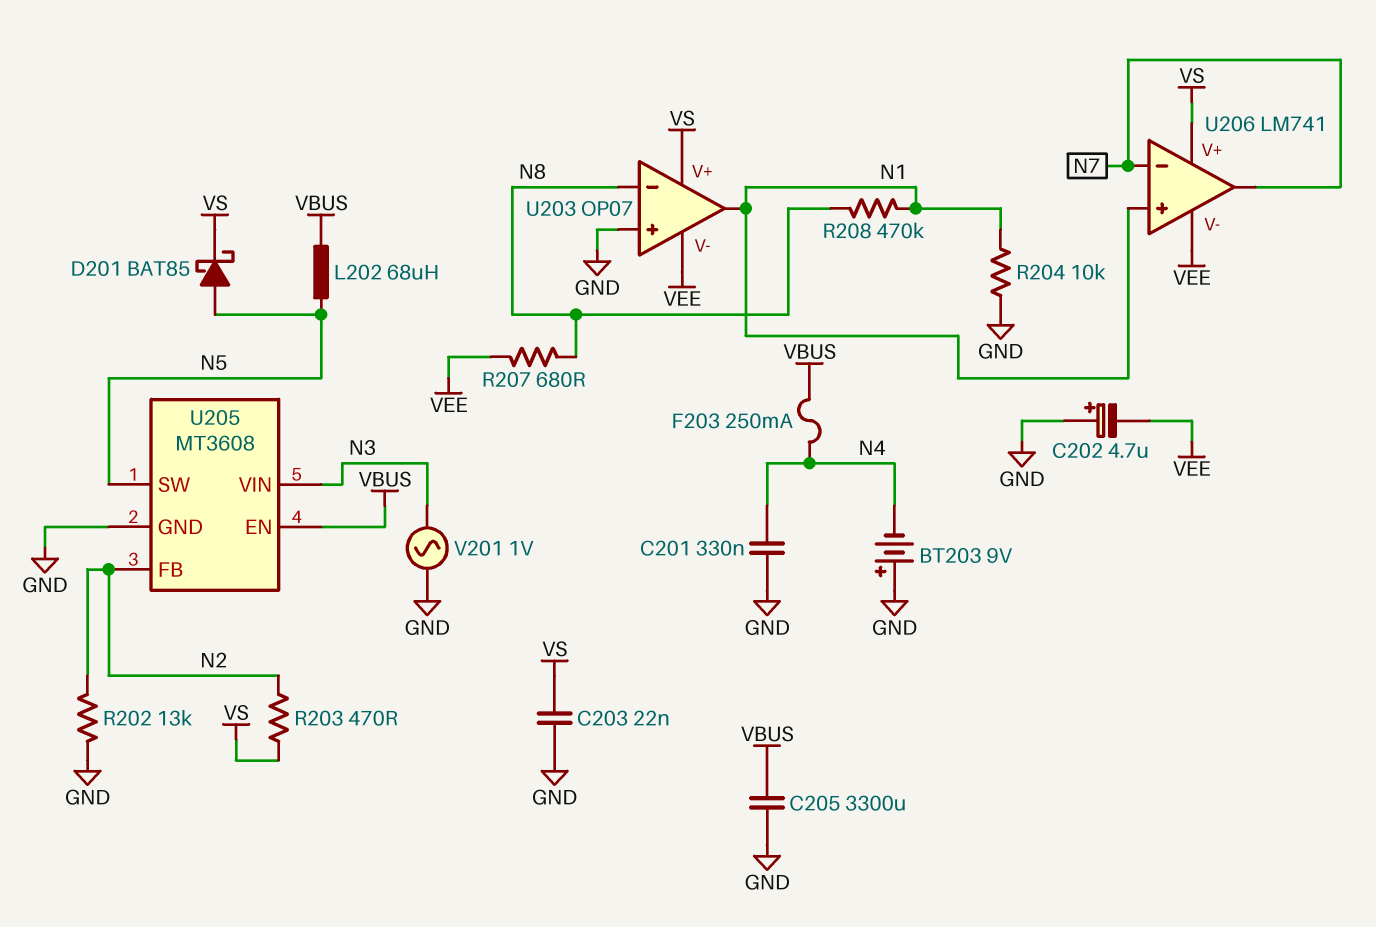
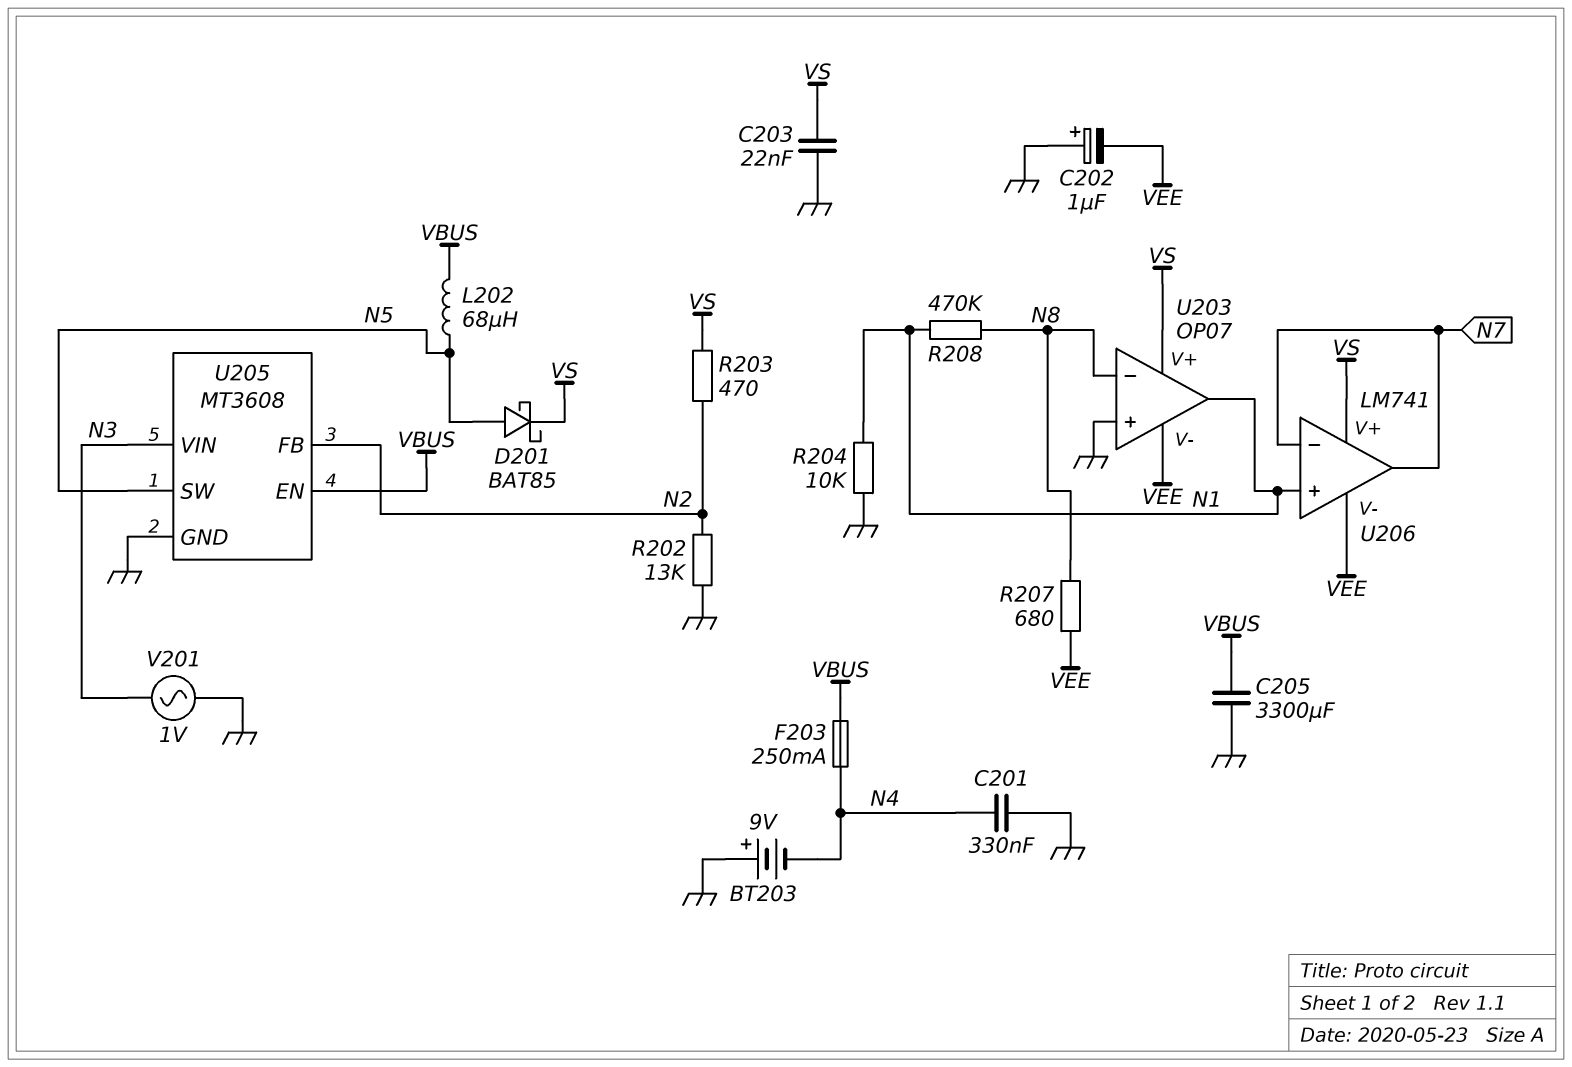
C202: 4.7uF (plus GND, minus VEE) -> 1uF (plus GND, minus VEE)

